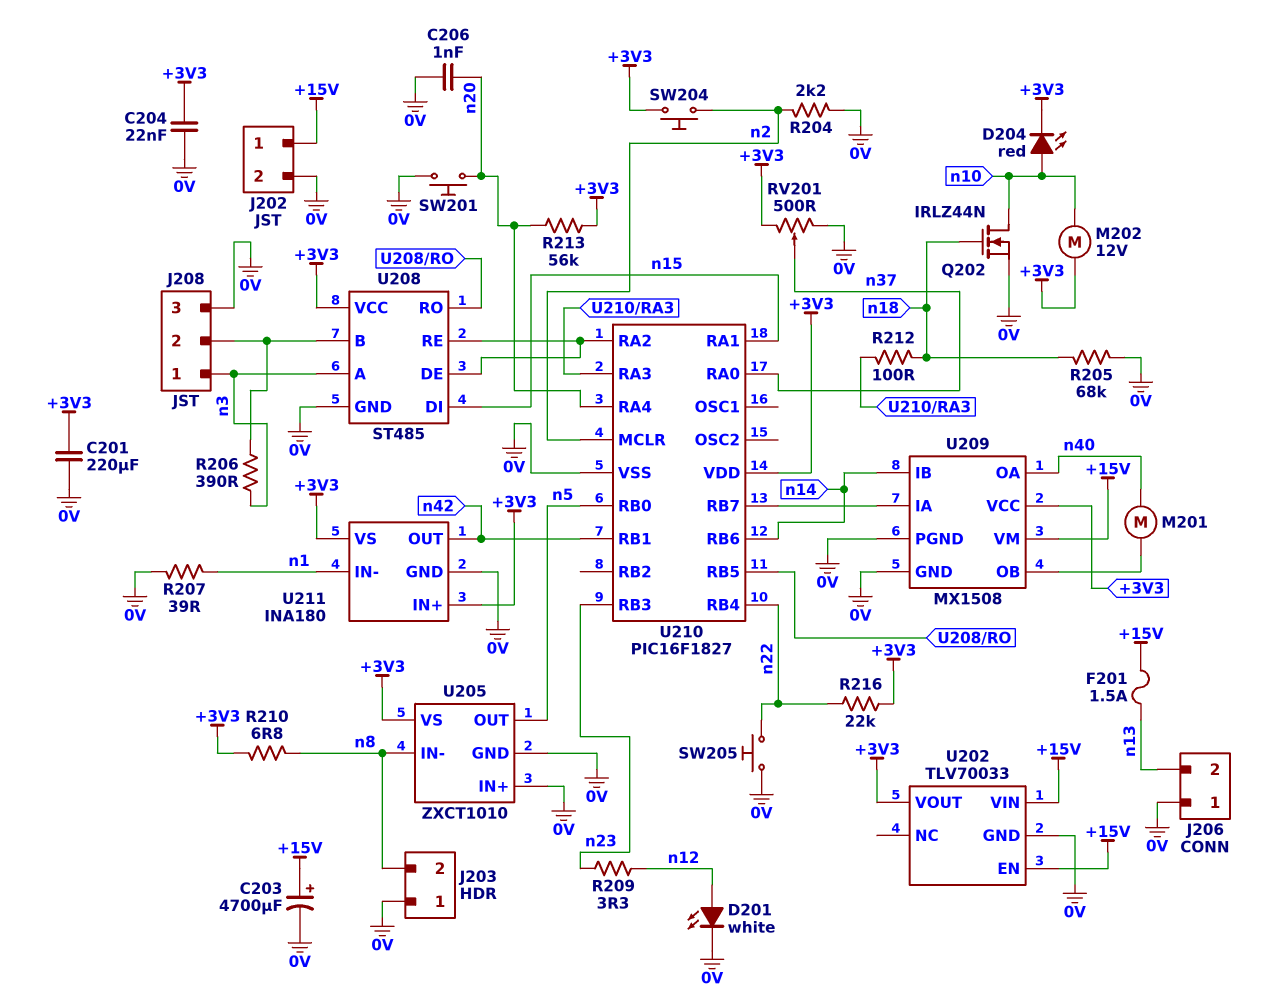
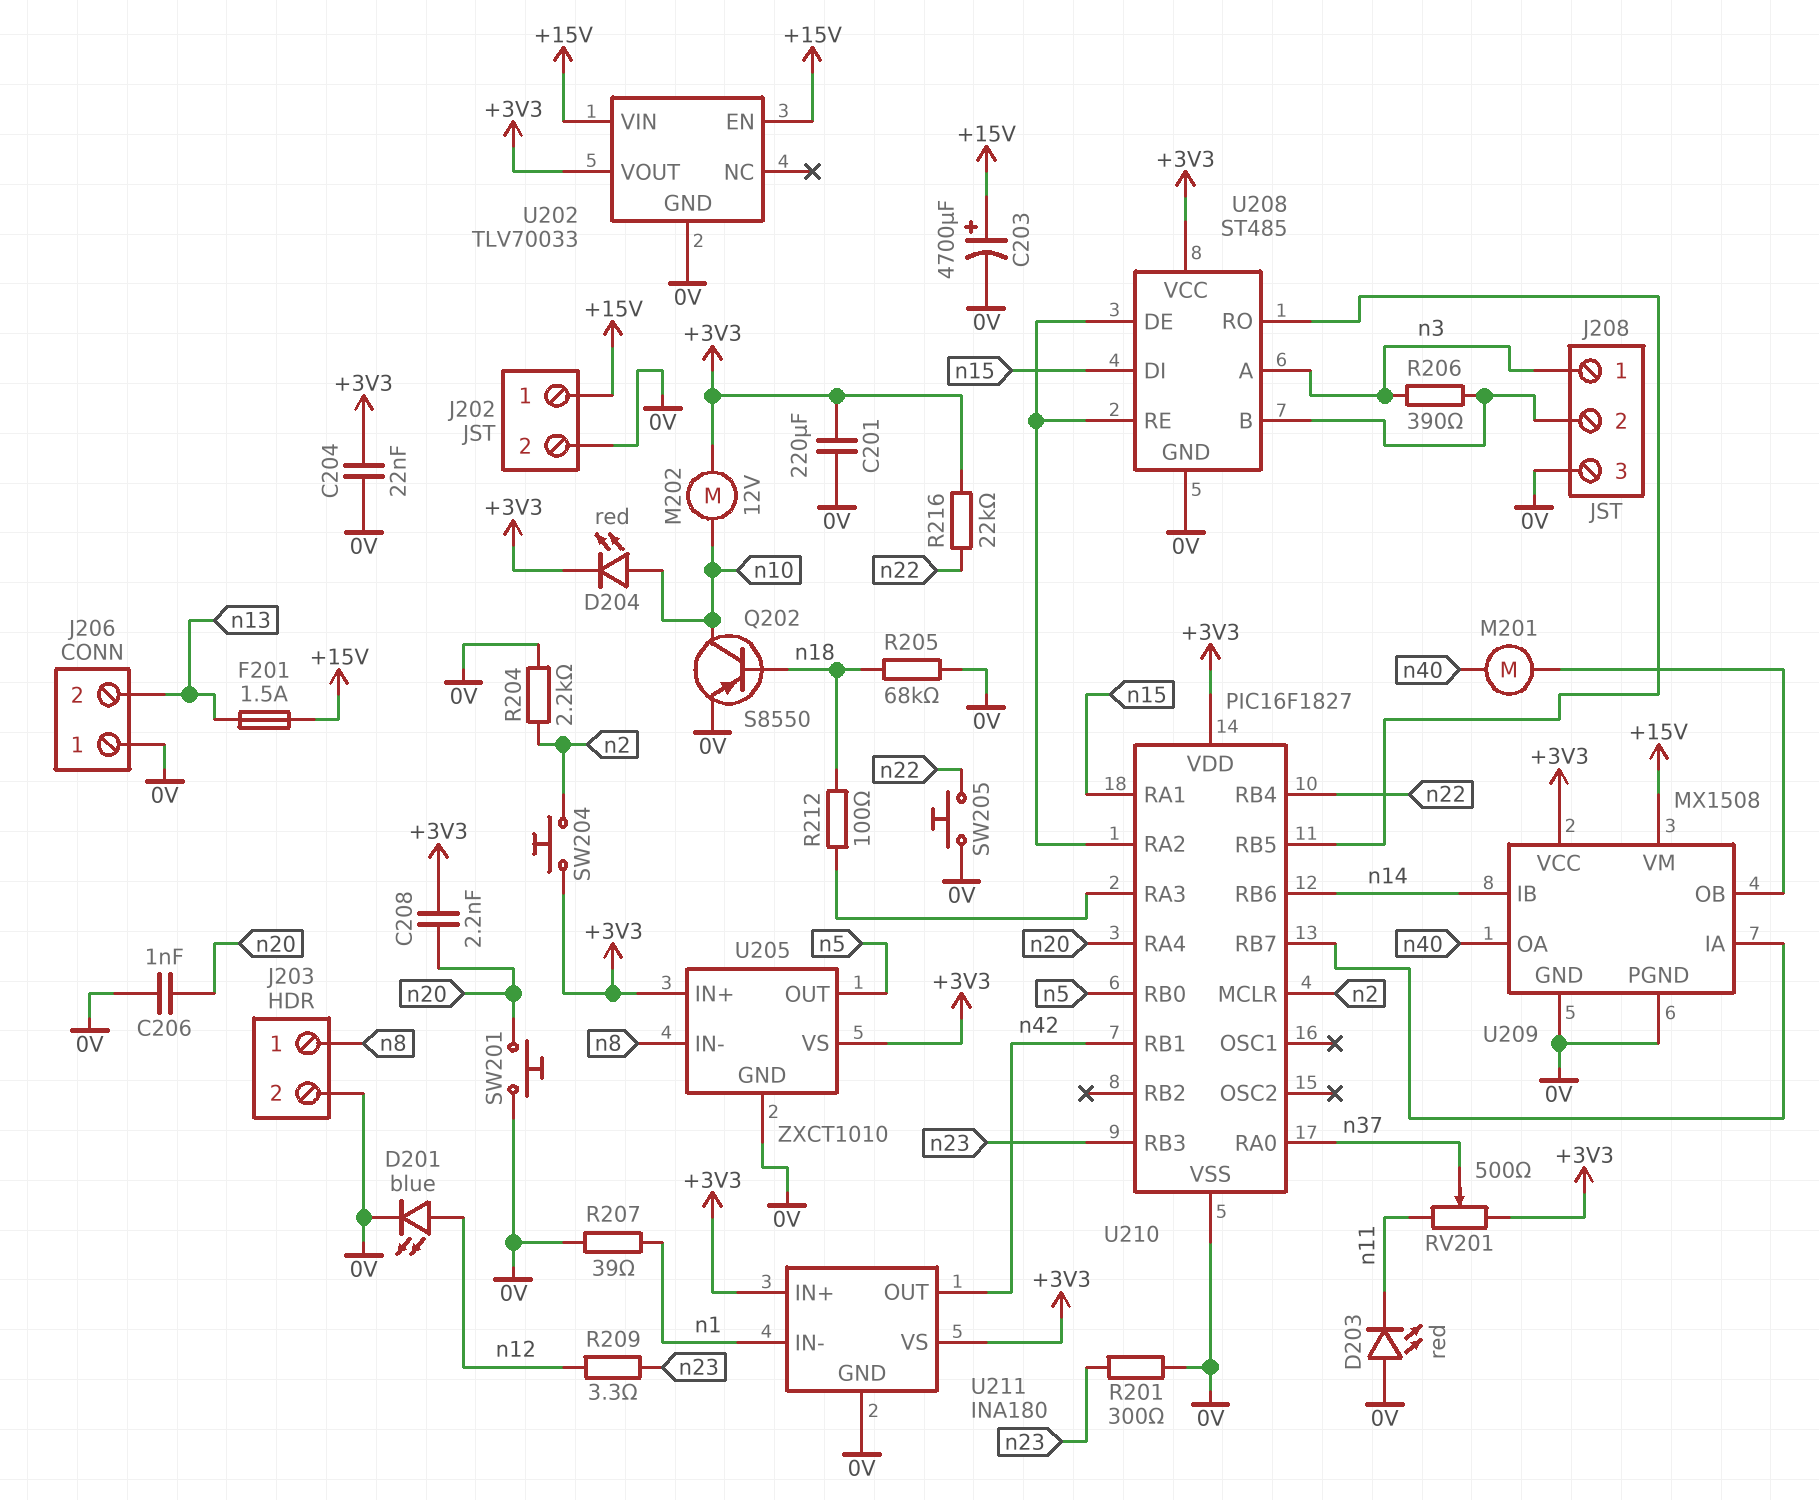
C208: none -> 2.2nF (+3V3, n20)
D201: LED white (A n12, K 0V) -> LED blue (A n12, K 0V)
D203: none -> LED red (A 0V, K n11)
J203 pin 1: 0V -> n8
J203 pin 2: n8 -> 0V
Q202: NMOS IRLZ44N (G n18, D n10, S 0V) -> PNP S8550 (B n18, C n10, E 0V)
R201: none -> 300 (0V, n23)
R210: 6.8 (+3V3, n8) -> none
R213: 56k (+3V3, n20) -> none
RV201: 500 (+3V3, 0V, wiper n37) -> 500 (+3V3, n11, wiper n37)
U205 pin IN+: 0V -> +3V3

